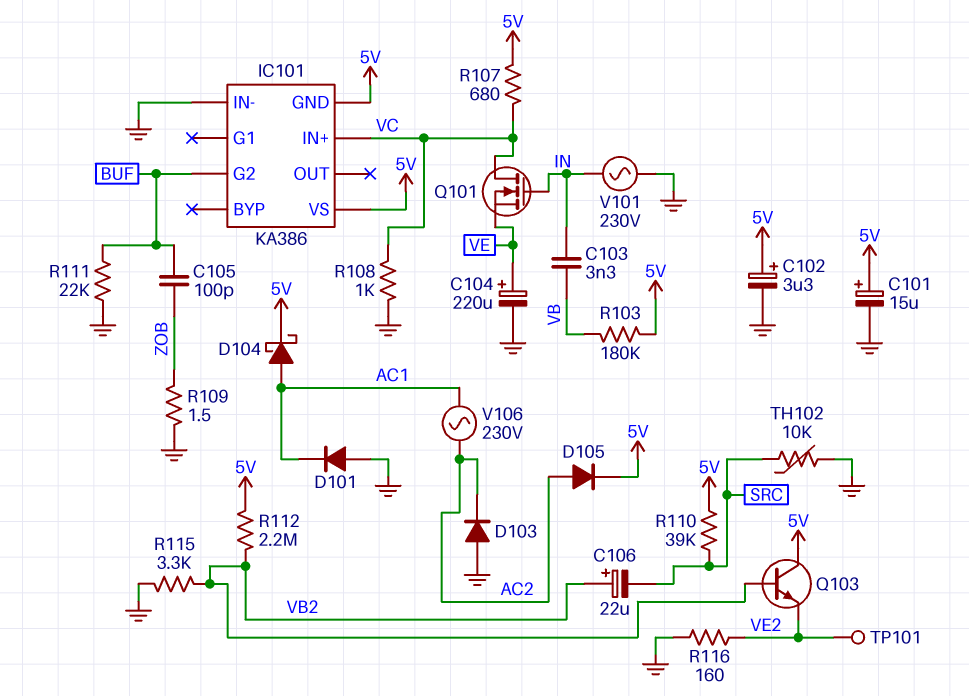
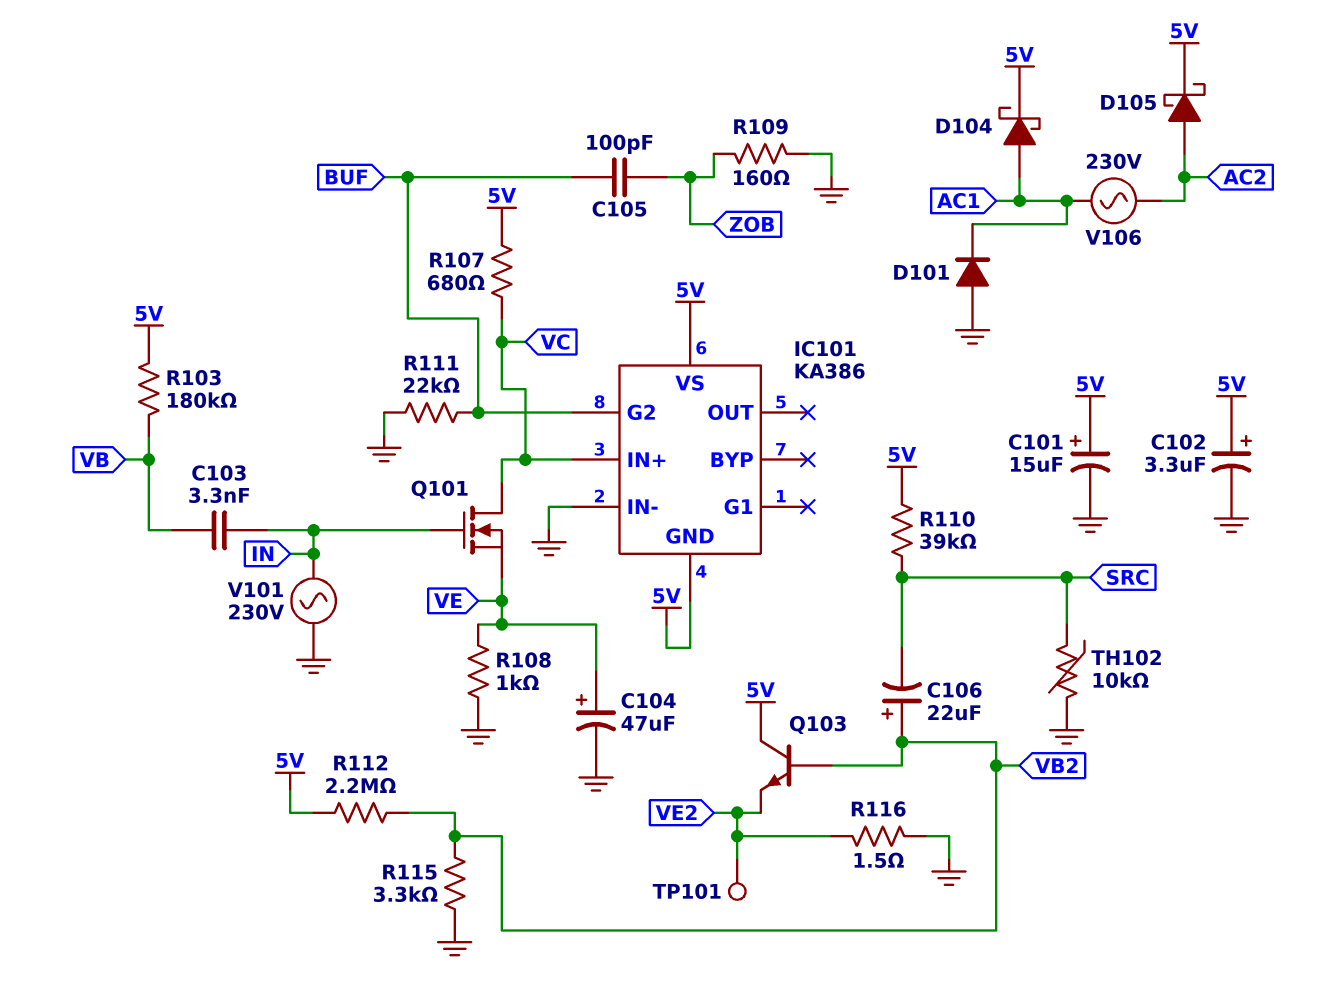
C104: 220uF (plus VE, minus GND) -> 47uF (plus VE, minus GND)
D103: diode (A GND, K AC2) -> none
D105: diode (A AC2, K 5V) -> schottky (A AC2, K 5V)
R108: 1k (GND, VC) -> 1k (GND, VE)
R109: 1.5 (GND, ZOB) -> 160 (GND, ZOB)
R116: 160 (GND, VE2) -> 1.5 (GND, VE2)

